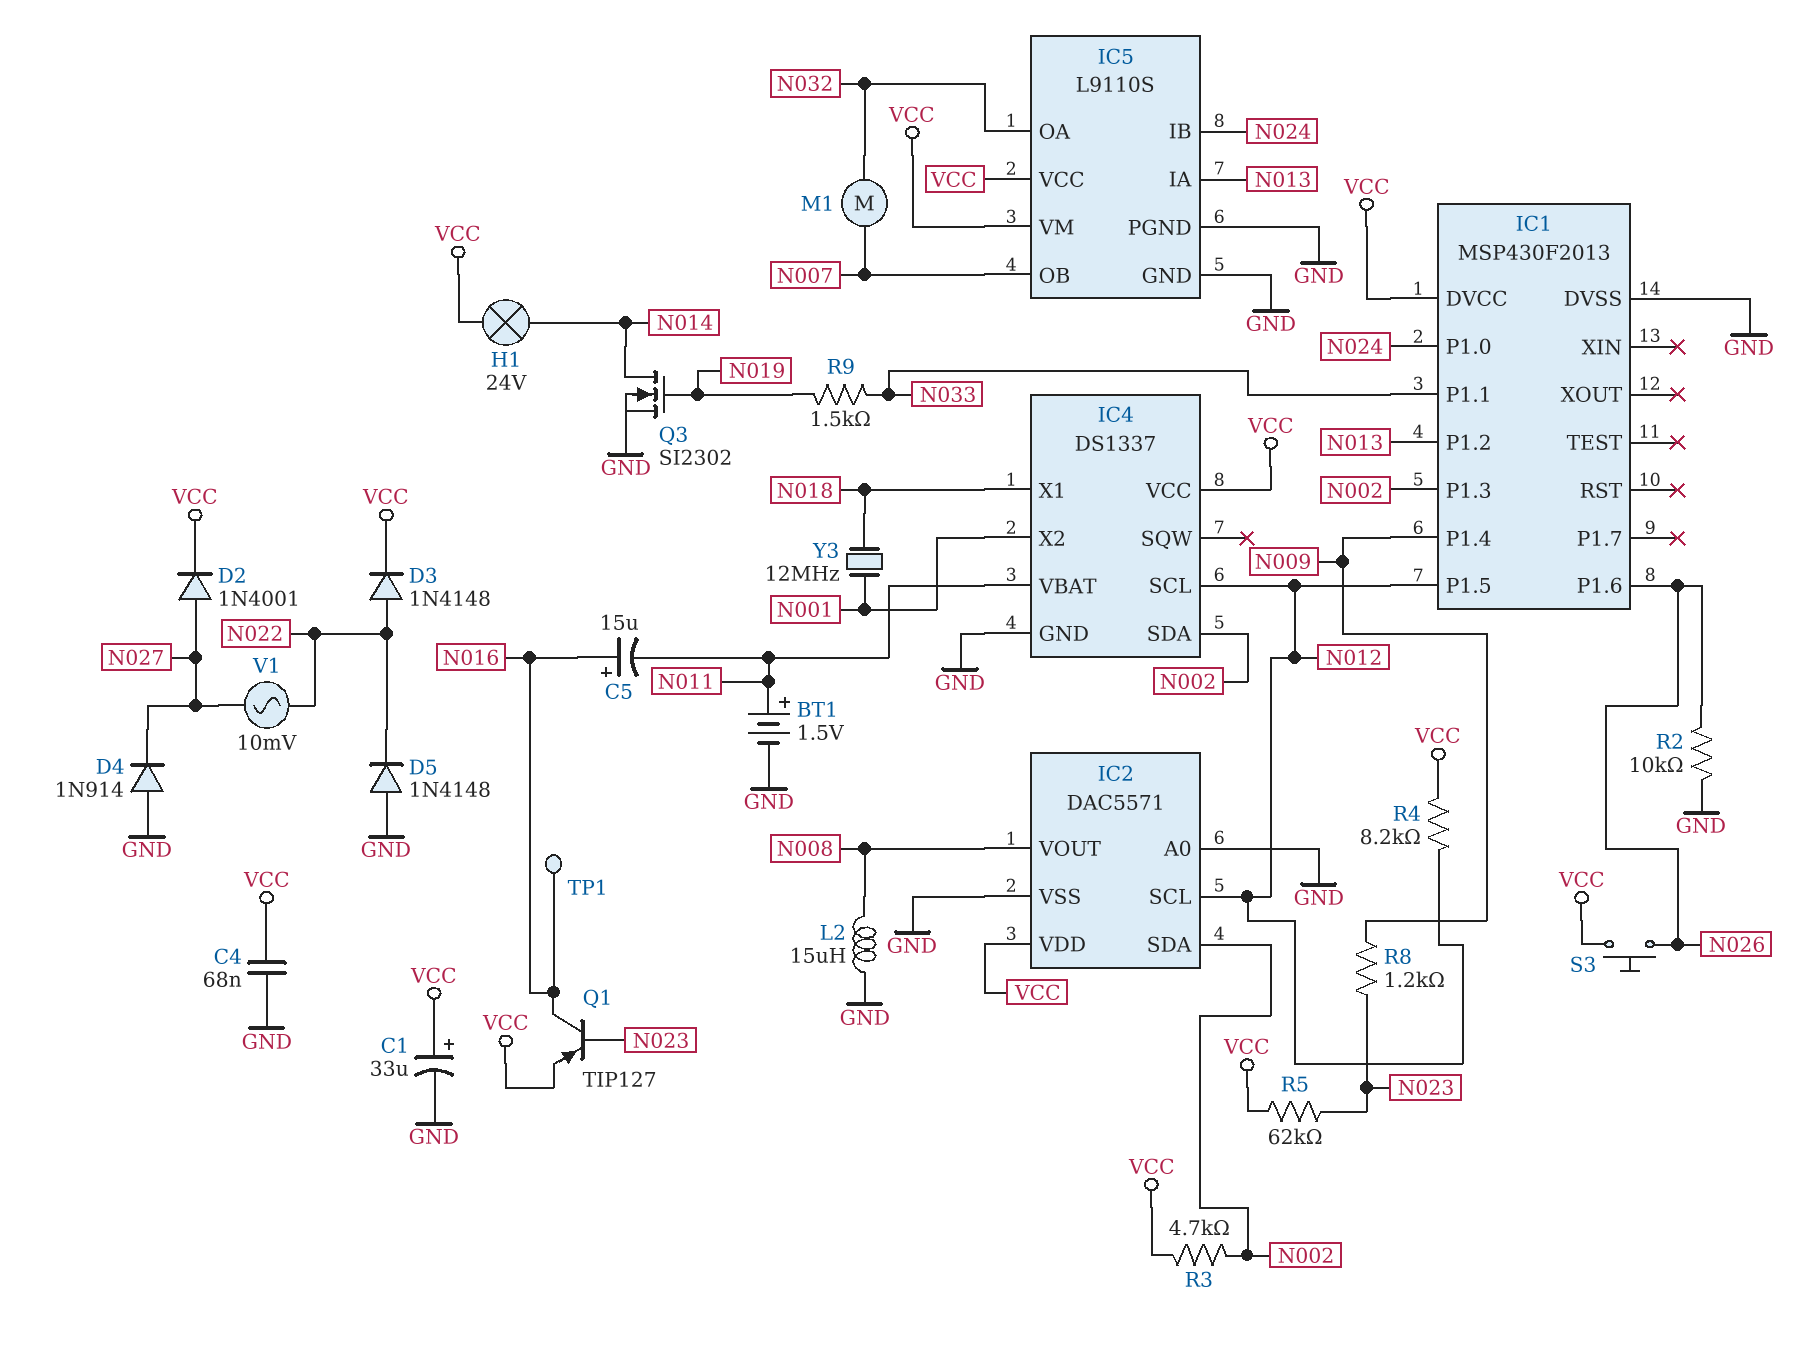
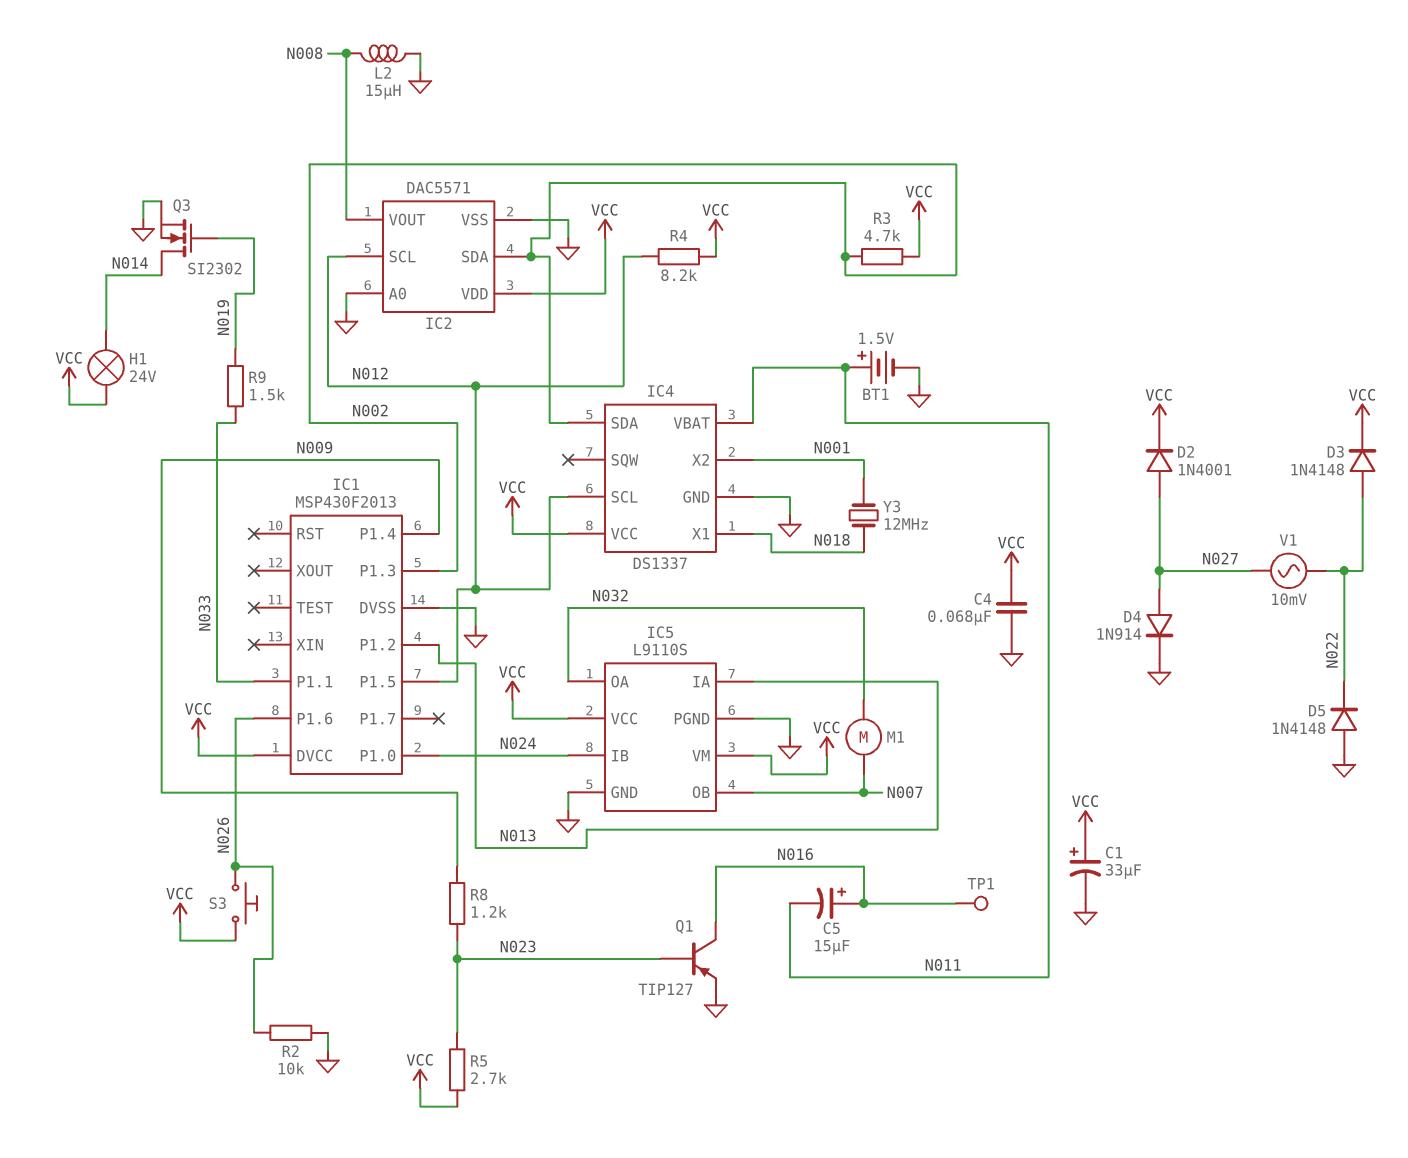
D4: diode 1N914 (A GND, K N027) -> diode 1N914 (A N027, K GND)
Q1: PNP TIP127 (B N023, C N016, E VCC) -> PNP TIP127 (B N023, C N016, E GND)
R5: 62k (N023, VCC) -> 2.7k (N023, VCC)

